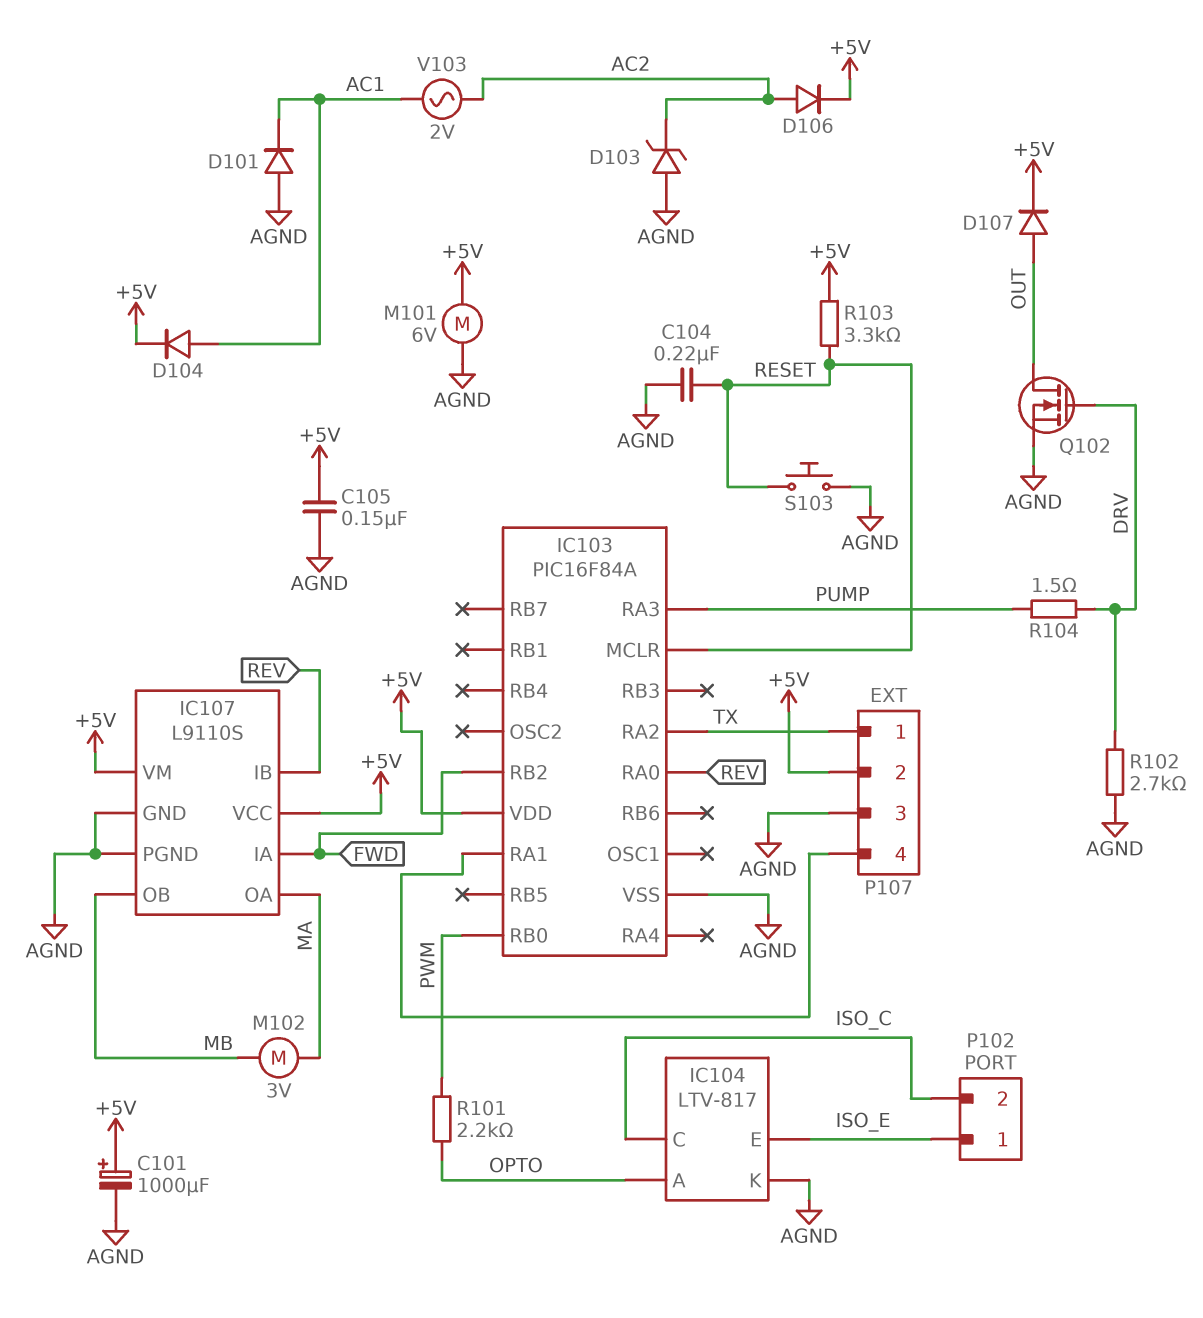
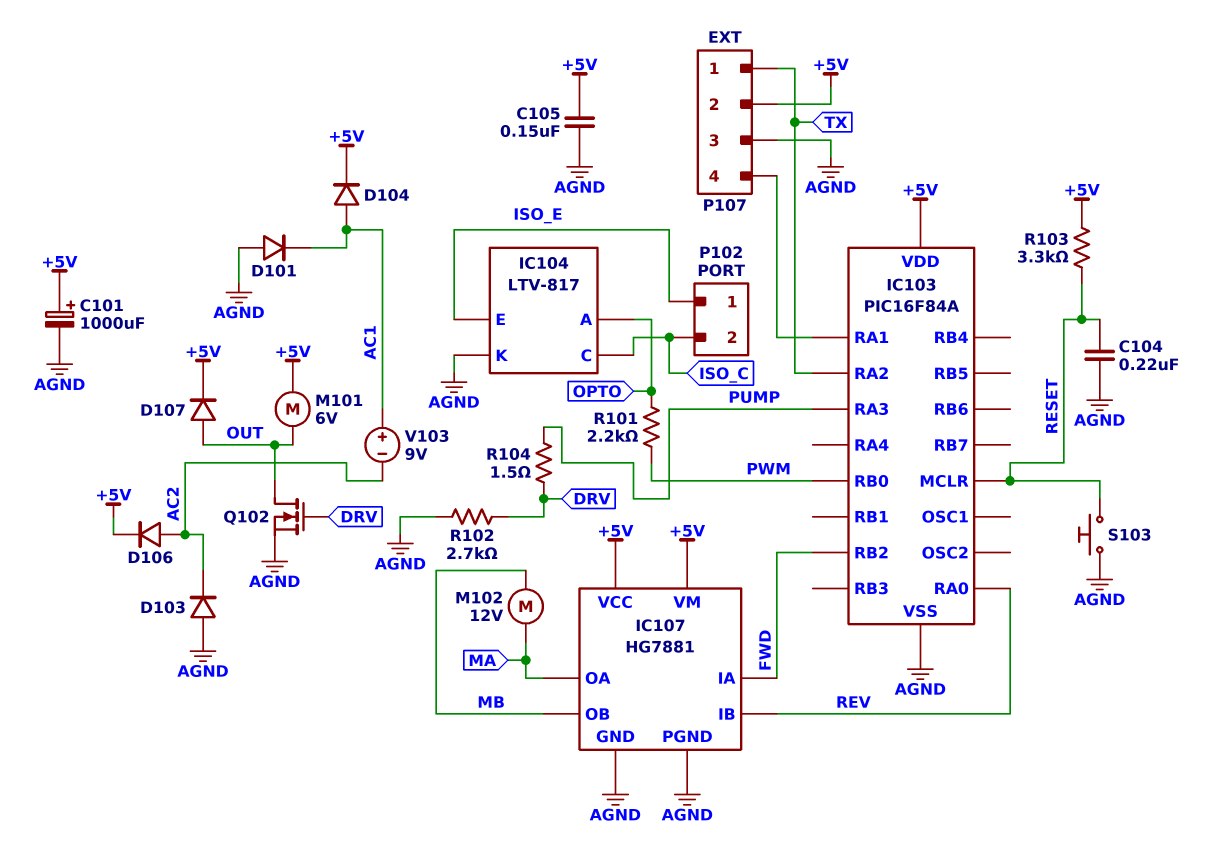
D103: zener (A AGND, K AC2) -> diode (A AGND, K AC2)
IC107: L9110S -> HG7881
M101: motor 6V (+5V, AGND) -> motor 6V (+5V, OUT)
M102: motor 3V (MA, MB) -> motor 12V (MA, MB)
V103: AC 2V (AC1, AC2) -> 9V (plus AC1, minus AC2)

